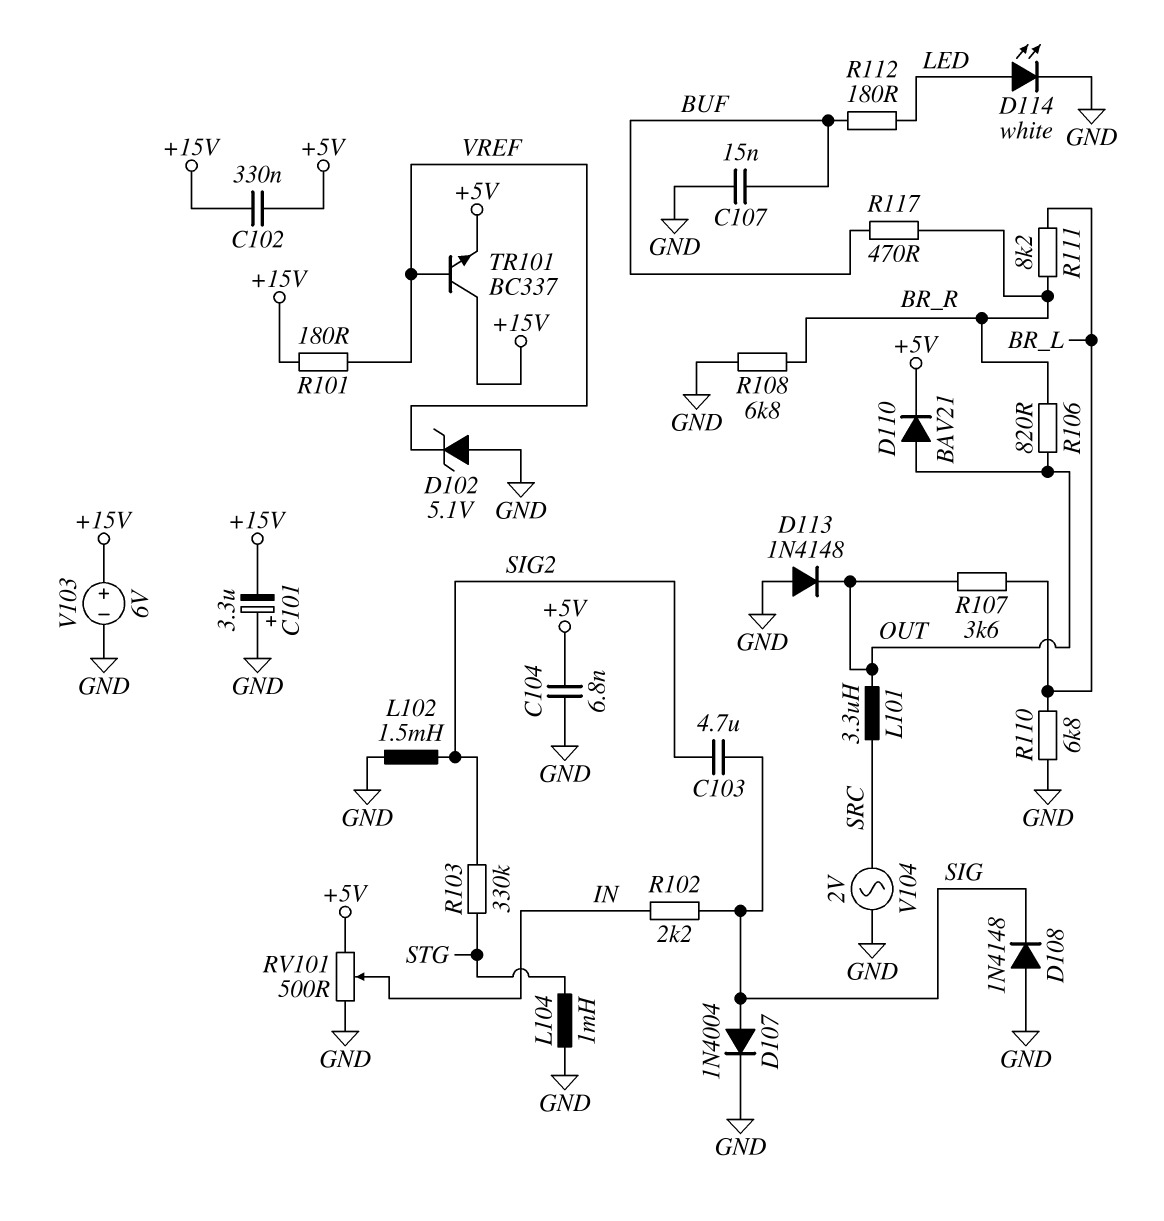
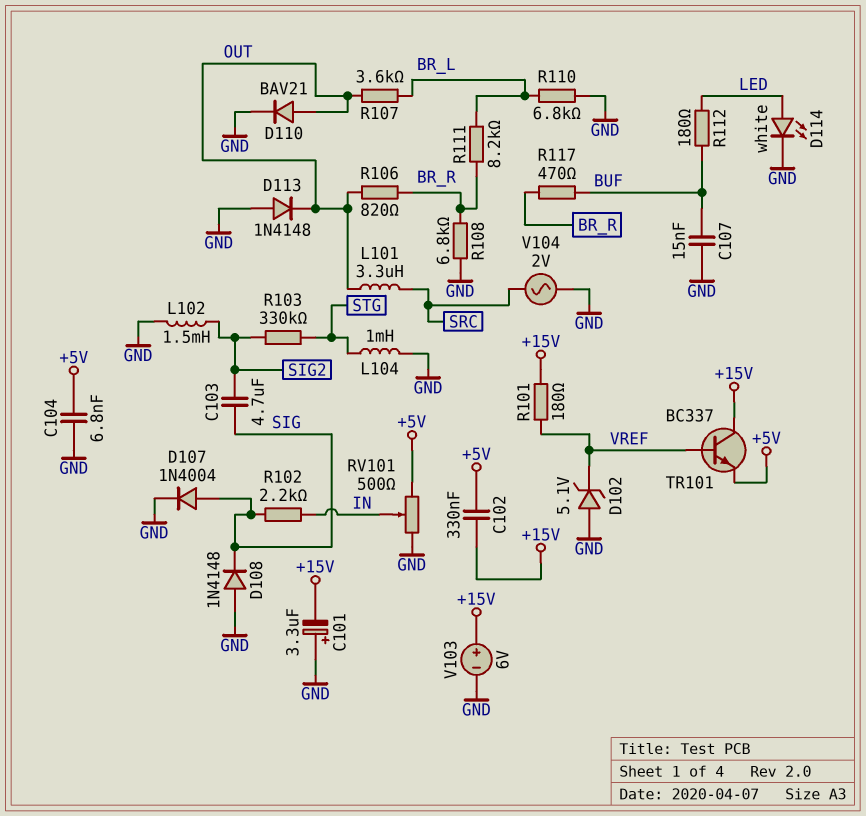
D110: diode BAV21 (A OUT, K +5V) -> diode BAV21 (A OUT, K GND)

